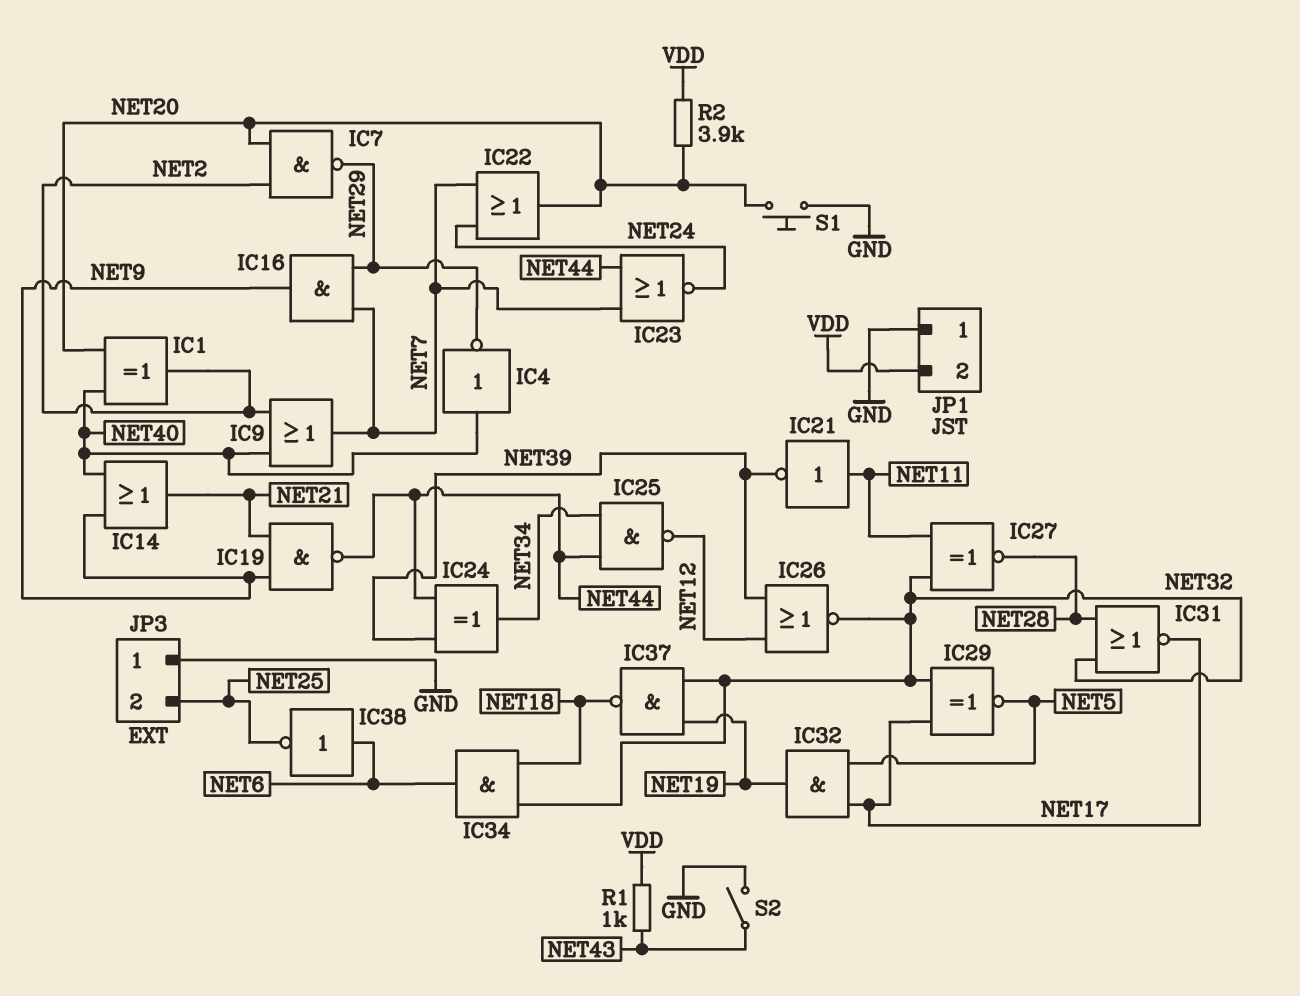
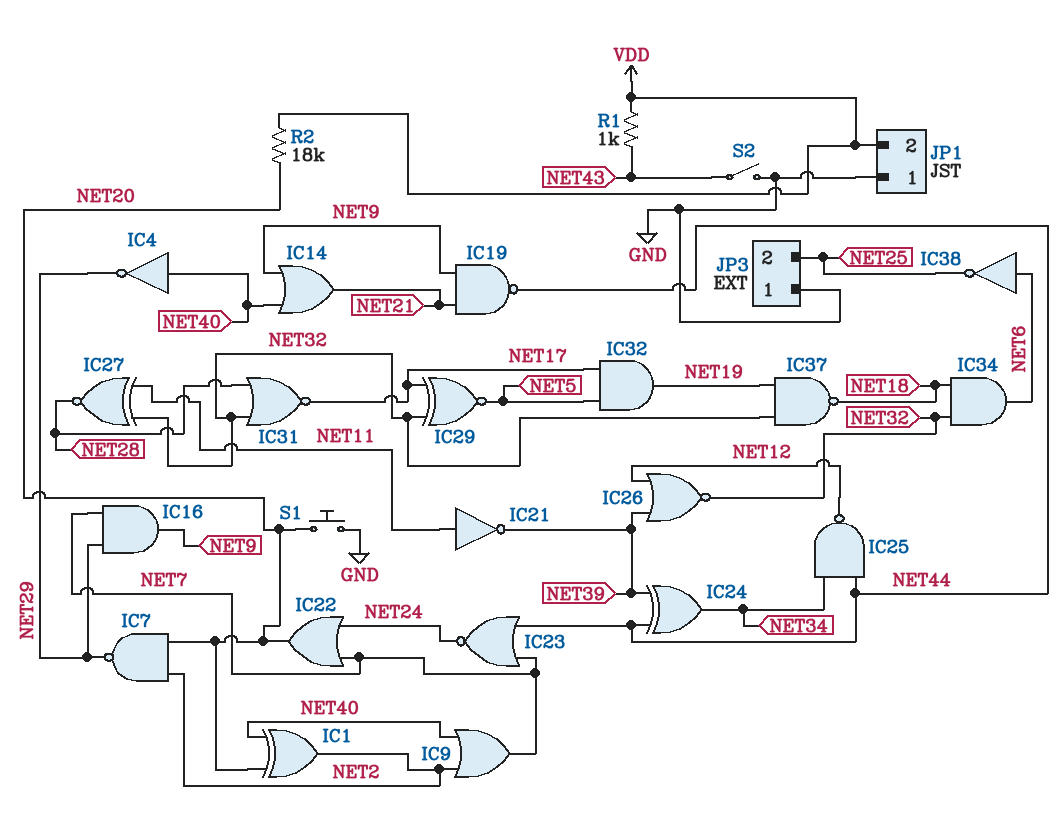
R2: 3.9k (NET20, VDD) -> 18k (NET20, VDD)

